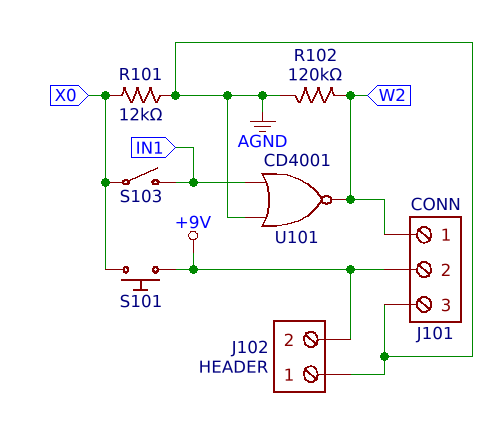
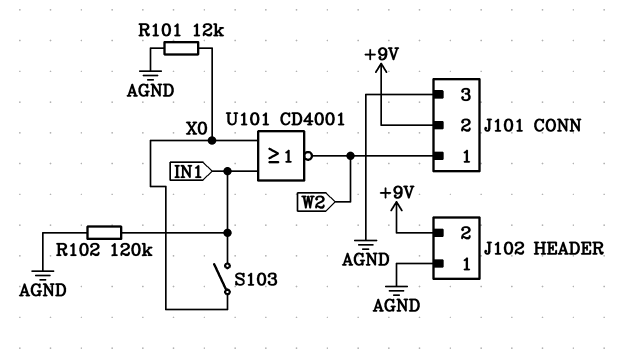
R102: 120k (AGND, W2) -> 120k (AGND, IN1)
S101: button (+9V, X0) -> none
U101: NOR CD4001 (in AGND, in IN1, out W2) -> NOR CD4001 (in IN1, in X0, out W2)

